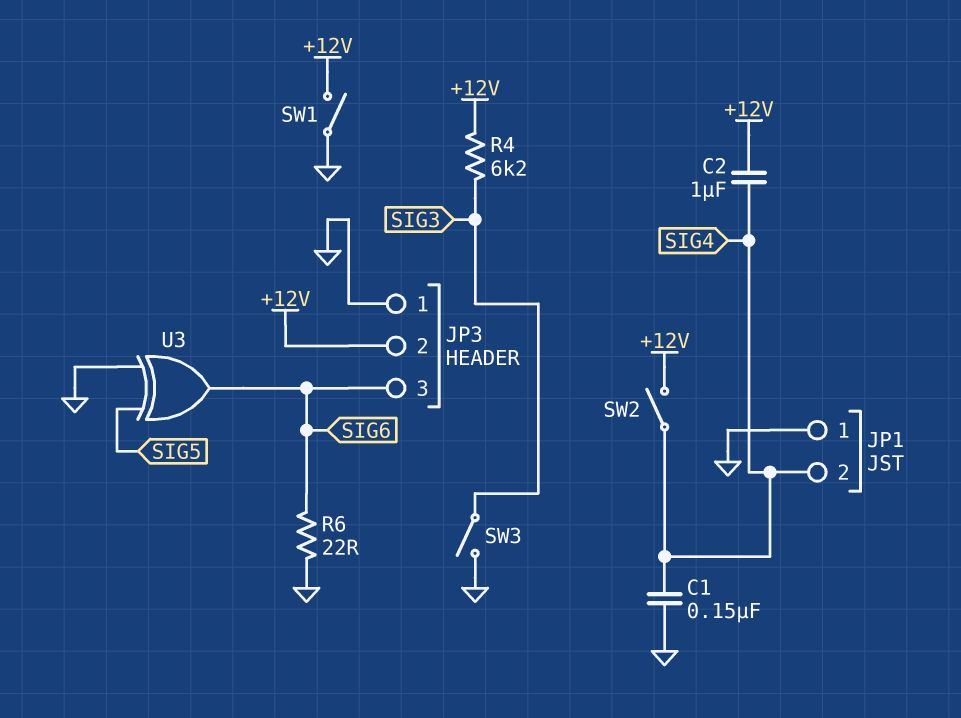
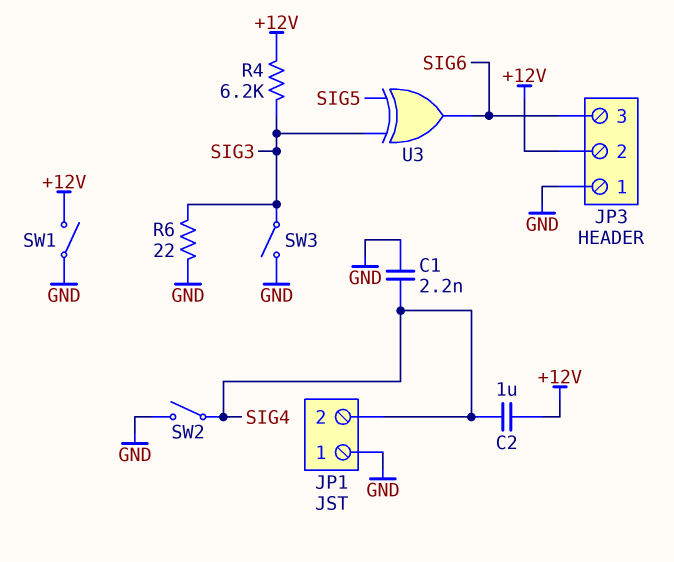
C1: 150nF (GND, SIG4) -> 2.2nF (GND, SIG4)
R6: 22 (GND, SIG6) -> 22 (GND, SIG3)
SW2: switch (+12V, SIG4) -> switch (GND, SIG4)
U3: XOR (in GND, in SIG5, out SIG6) -> XOR (in SIG3, in SIG5, out SIG6)

